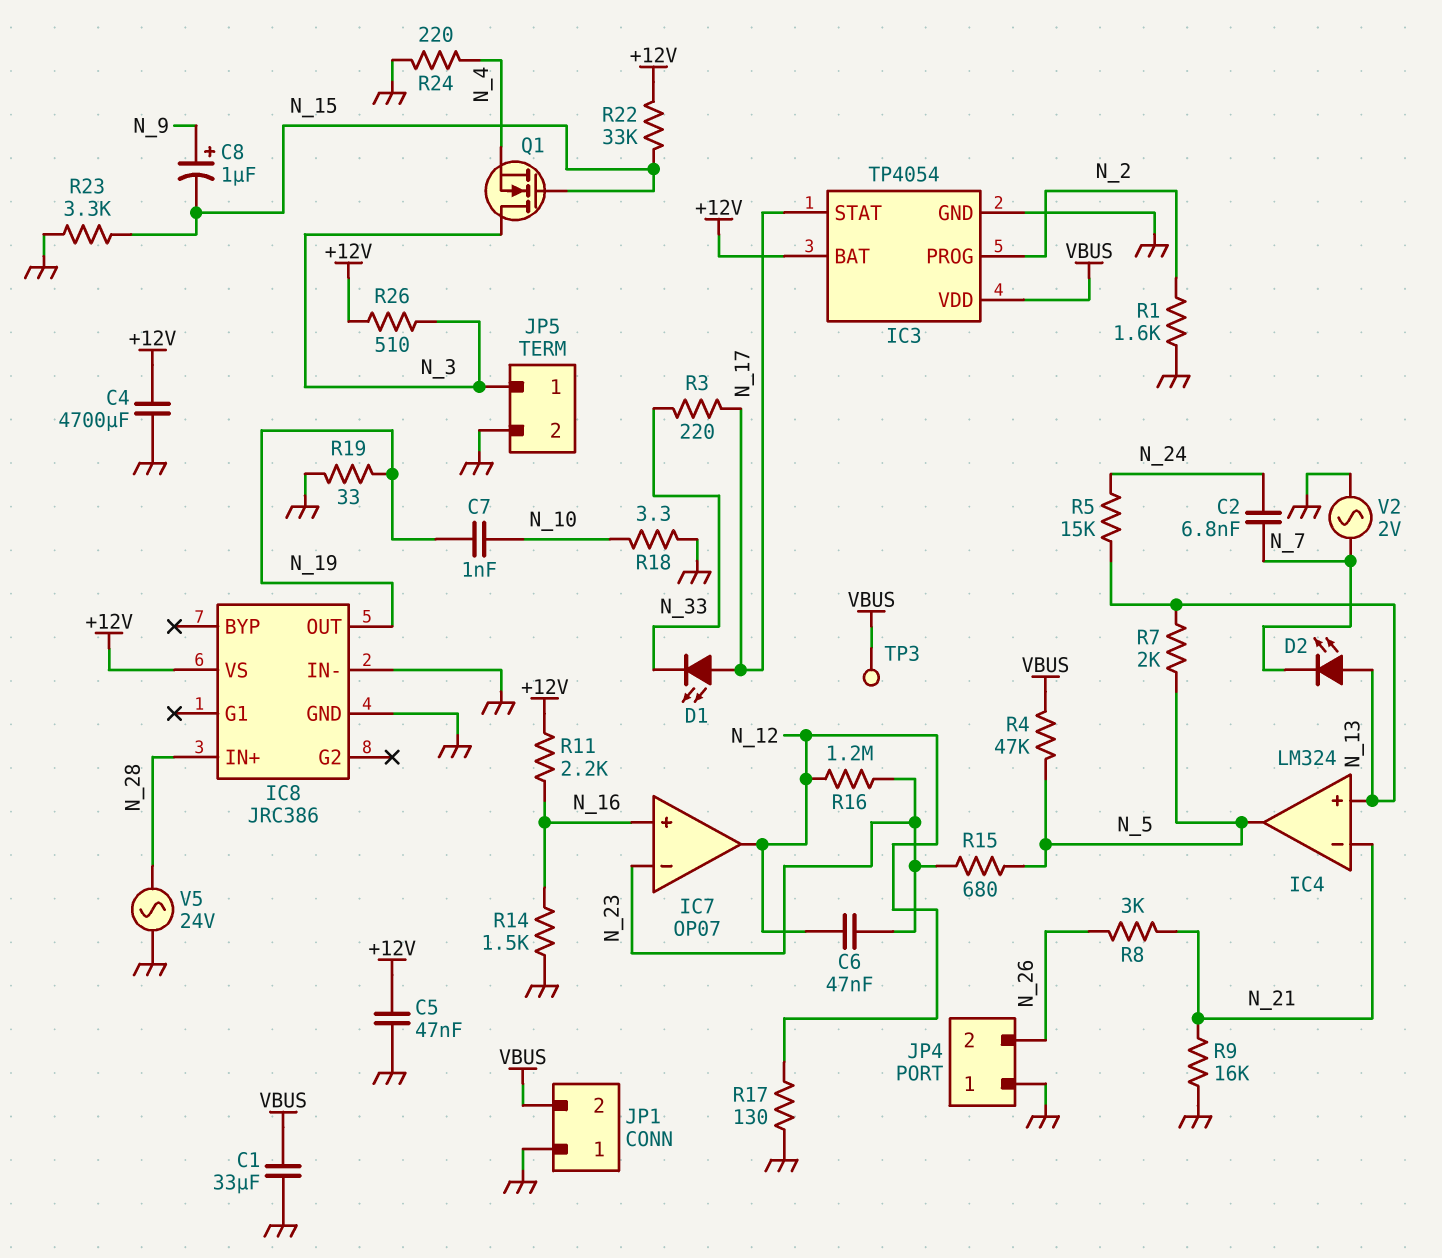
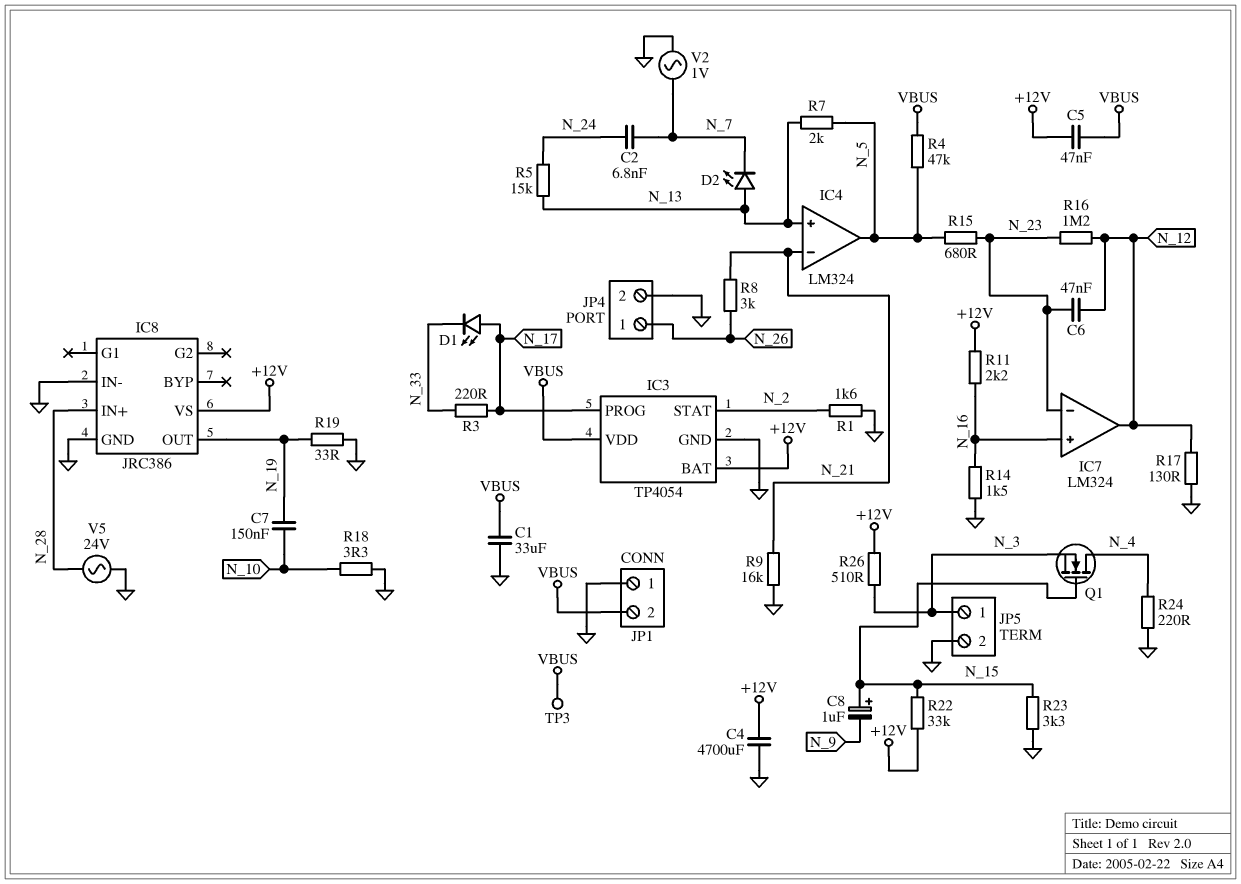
C5: 47nF (+12V, GND) -> 47nF (+12V, VBUS)
C7: 1nF (N_10, N_19) -> 150nF (N_10, N_19)
C8: 1uF (plus N_9, minus N_15) -> 1uF (plus N_15, minus N_9)
IC3 pin PROG: N_2 -> N_17
IC3 pin STAT: N_17 -> N_2
IC7: OP07 -> LM324
JP4 pin 1: GND -> N_26
JP4 pin 2: N_26 -> GND
Q1: NMOS (G N_15, D N_3, S N_4) -> NMOS (G N_15, D N_4, S N_3)
V2: AC 2V (GND, N_7) -> AC 1V (GND, N_7)

